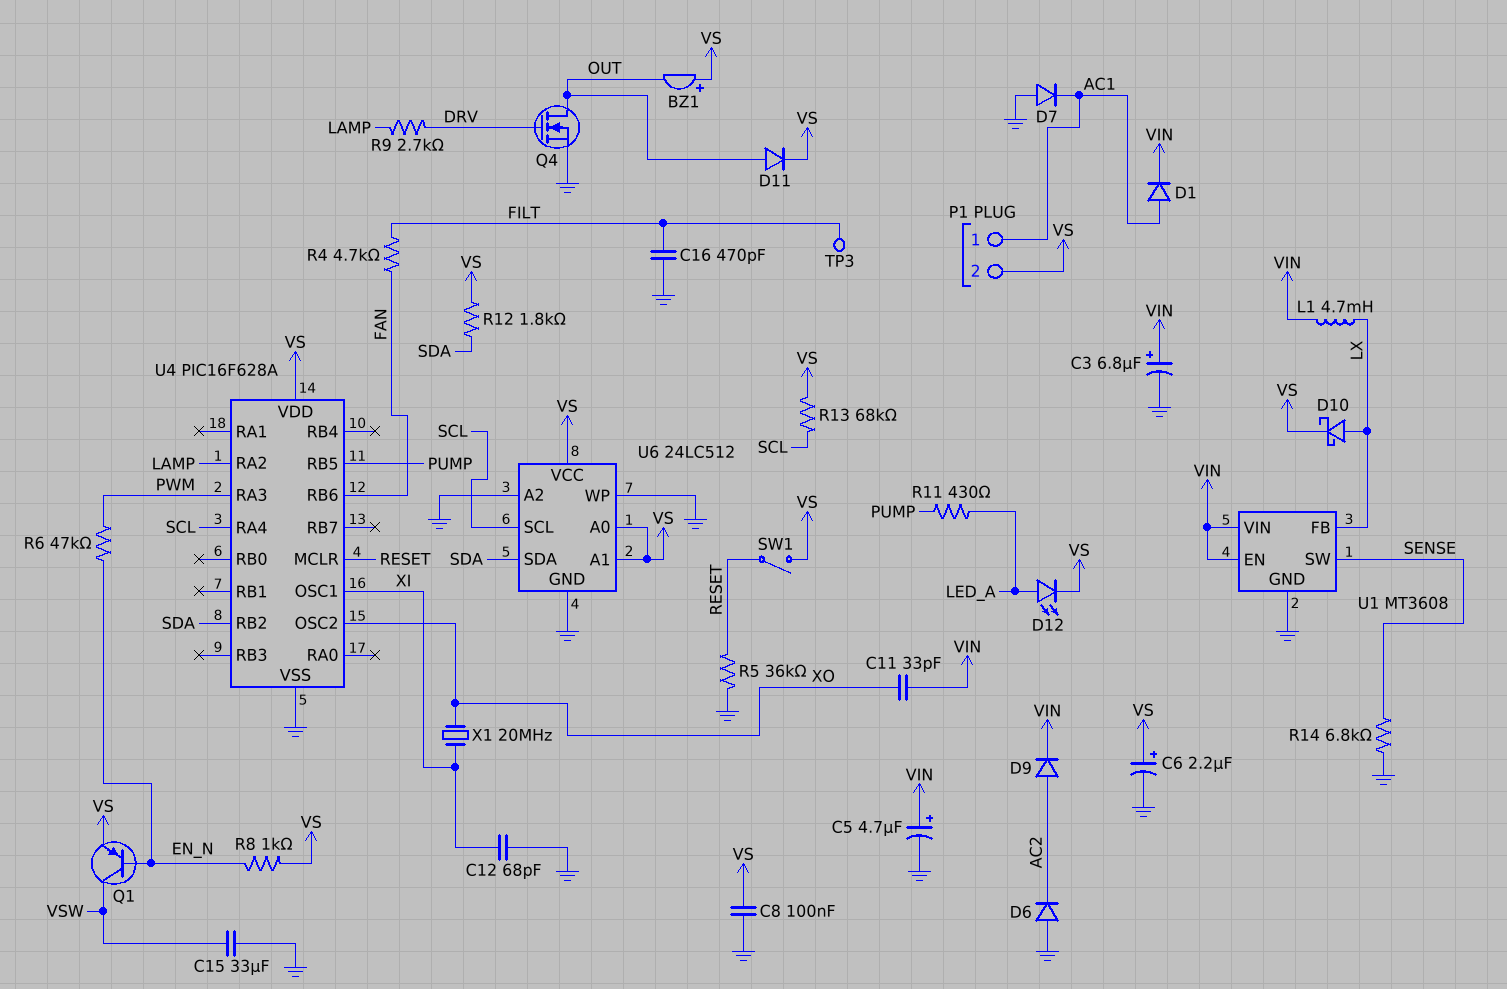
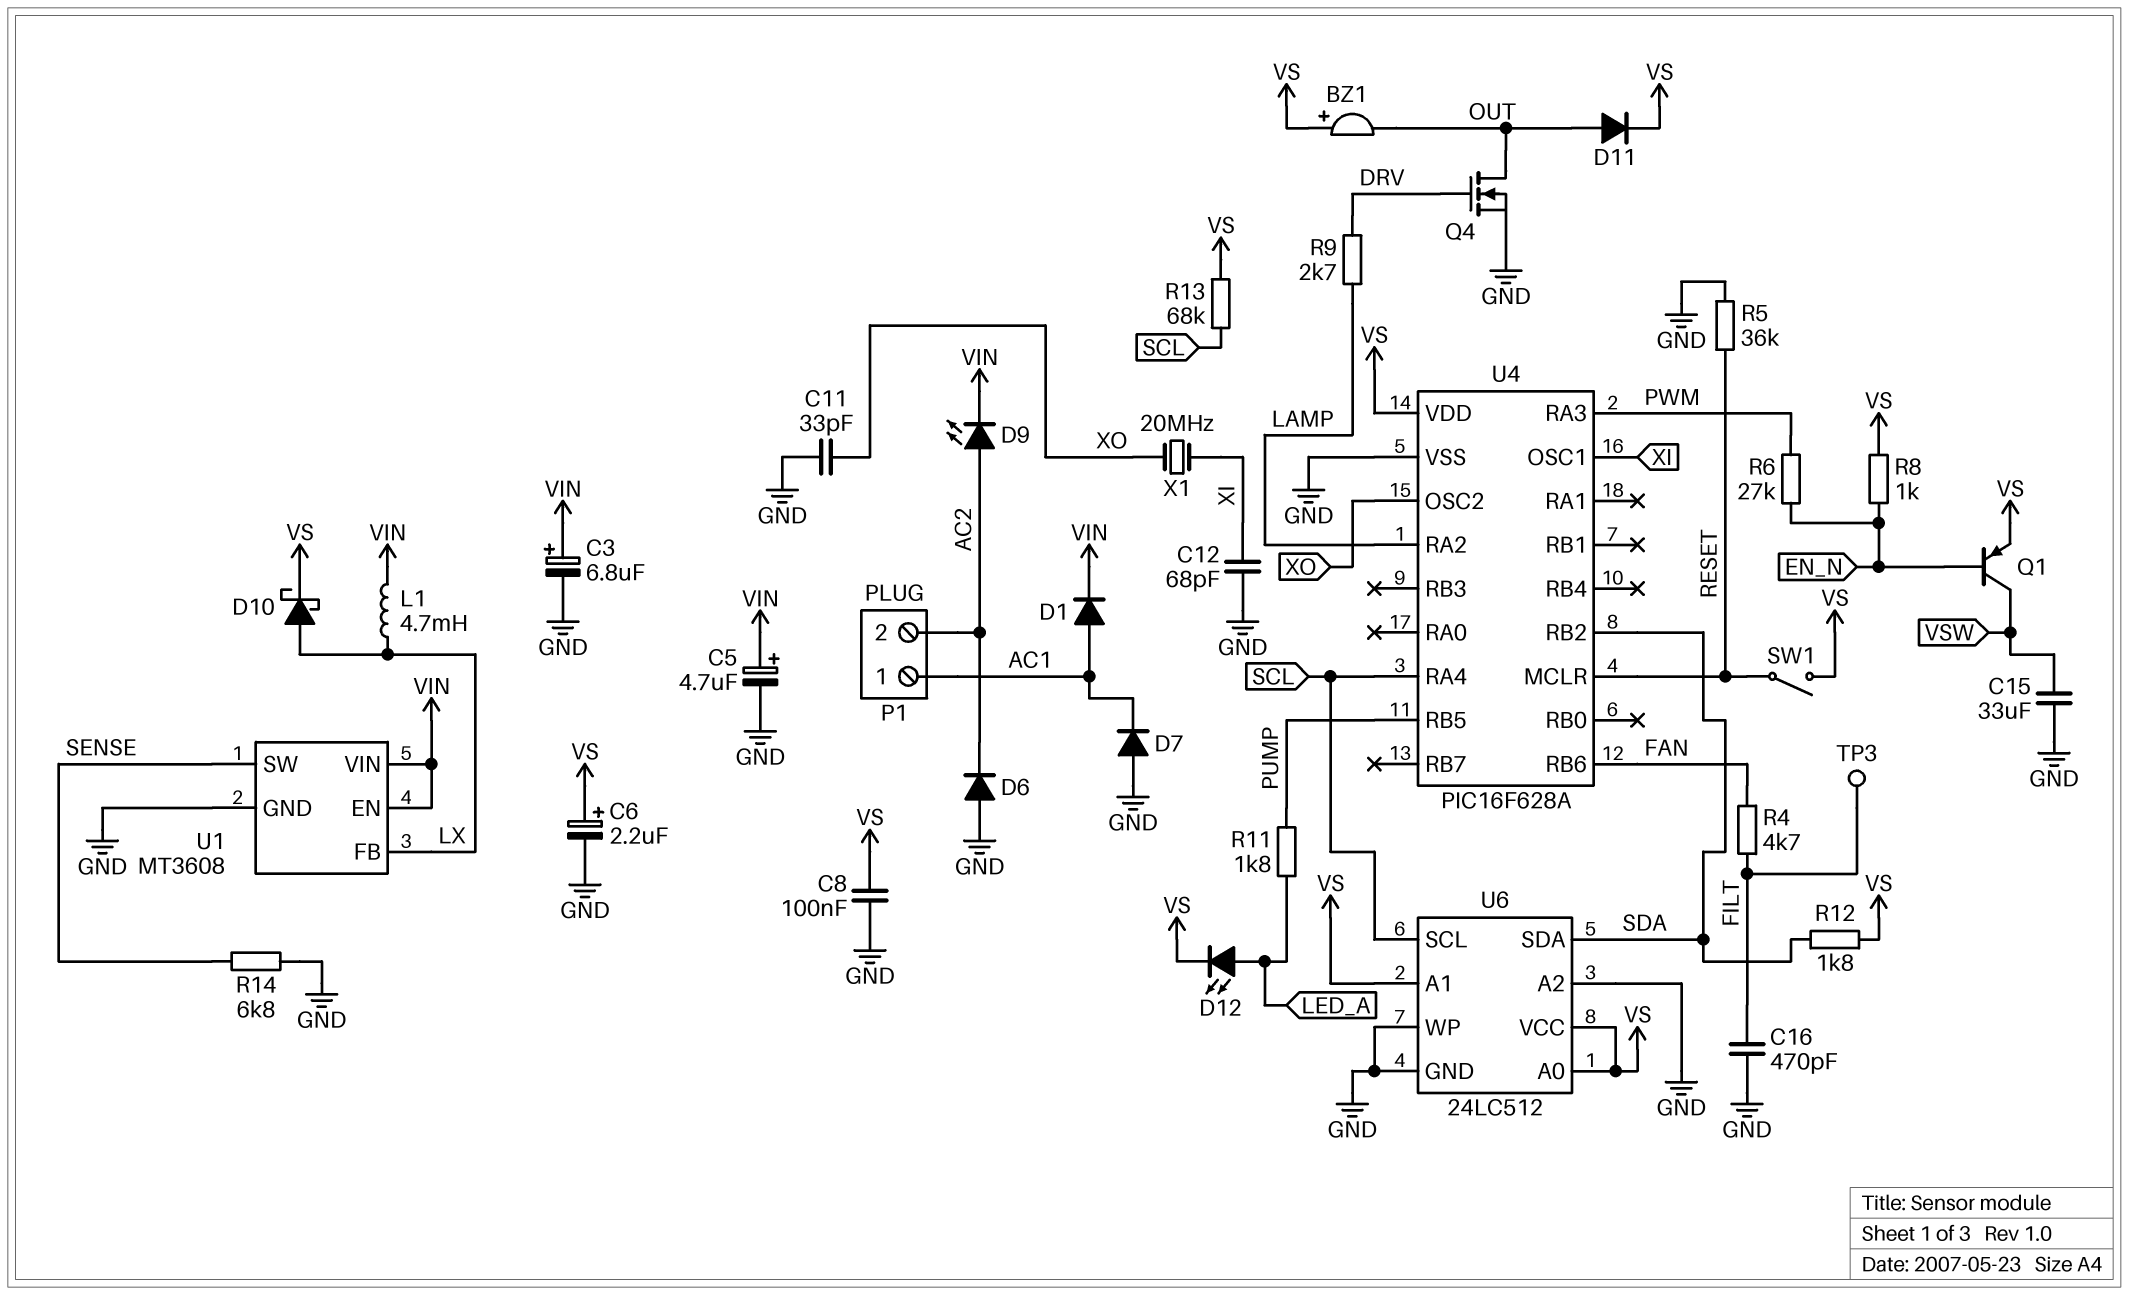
C11: 33pF (VIN, XO) -> 33pF (GND, XO)
D9: diode (A AC2, K VIN) -> LED (A AC2, K VIN)
P1 pin 2: VS -> AC2
R6: 47k (EN_N, PWM) -> 27k (EN_N, PWM)
R11: 430 (LED_A, PUMP) -> 1.8k (LED_A, PUMP)

